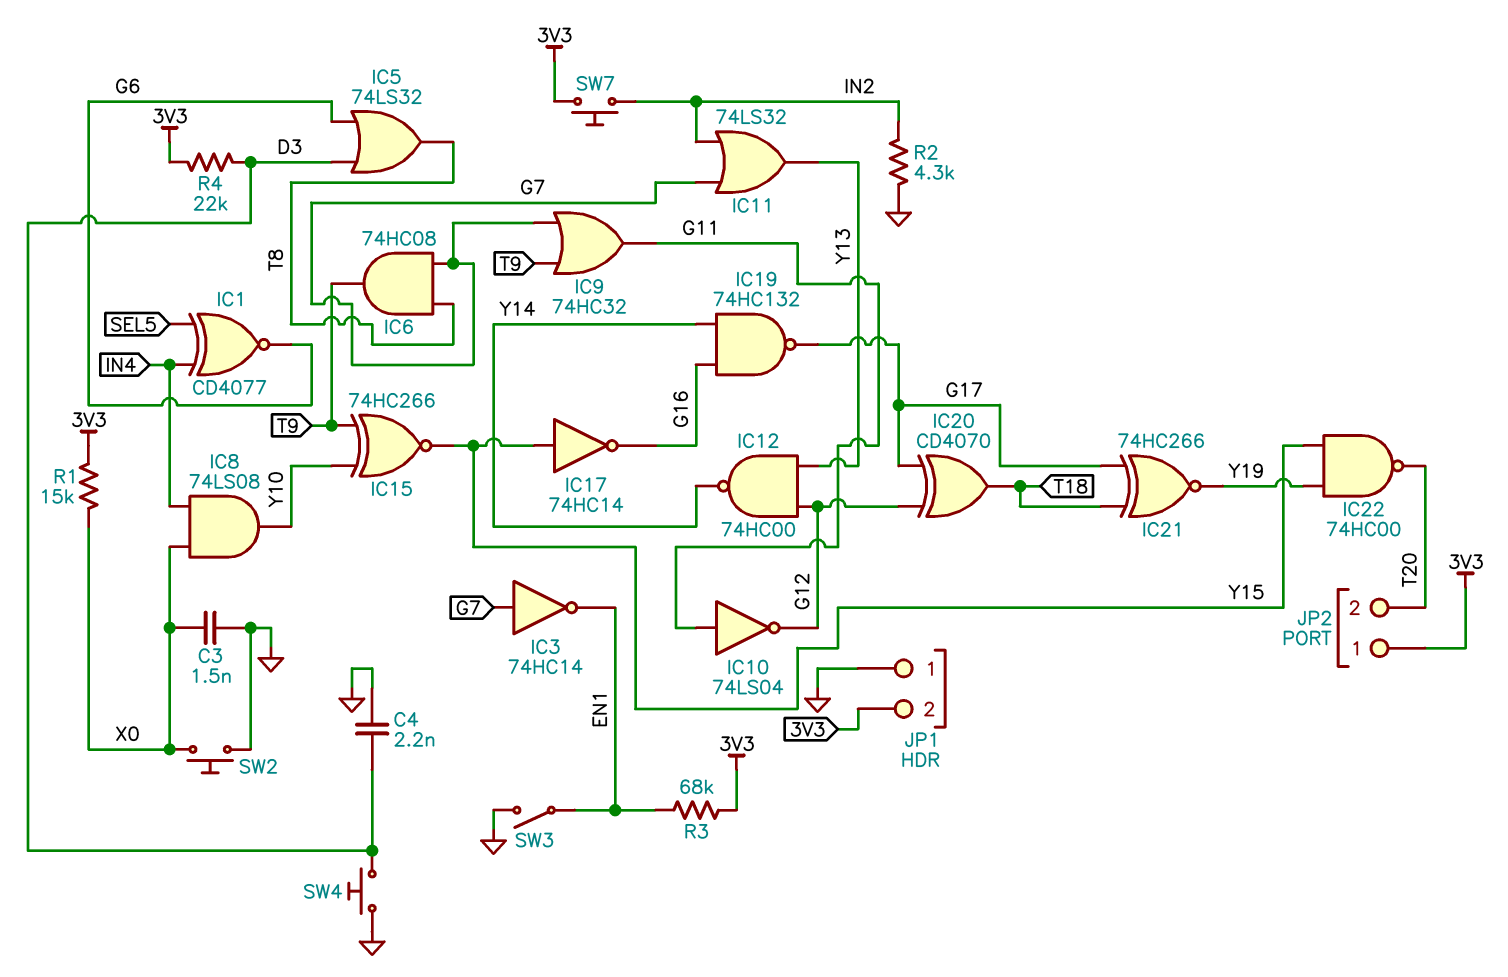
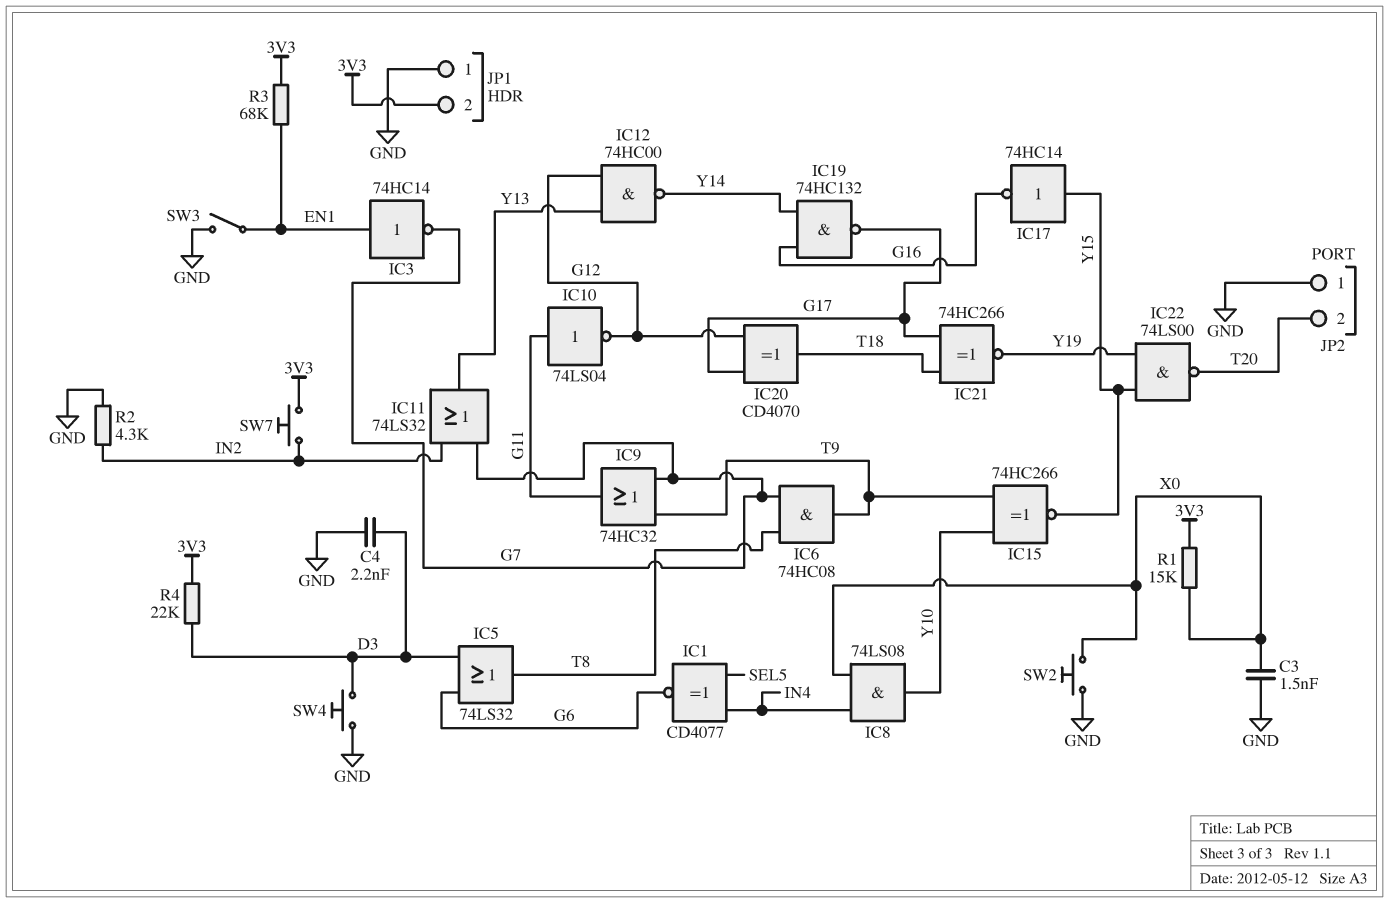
IC3: NOT 74HC14 (in G7, out EN1) -> NOT 74HC14 (in EN1, out G7)
IC22: NAND 74HC00 (in Y15, in Y19, out T20) -> NAND 74LS00 (in Y15, in Y19, out T20)
JP2 pin 1: 3V3 -> GND

